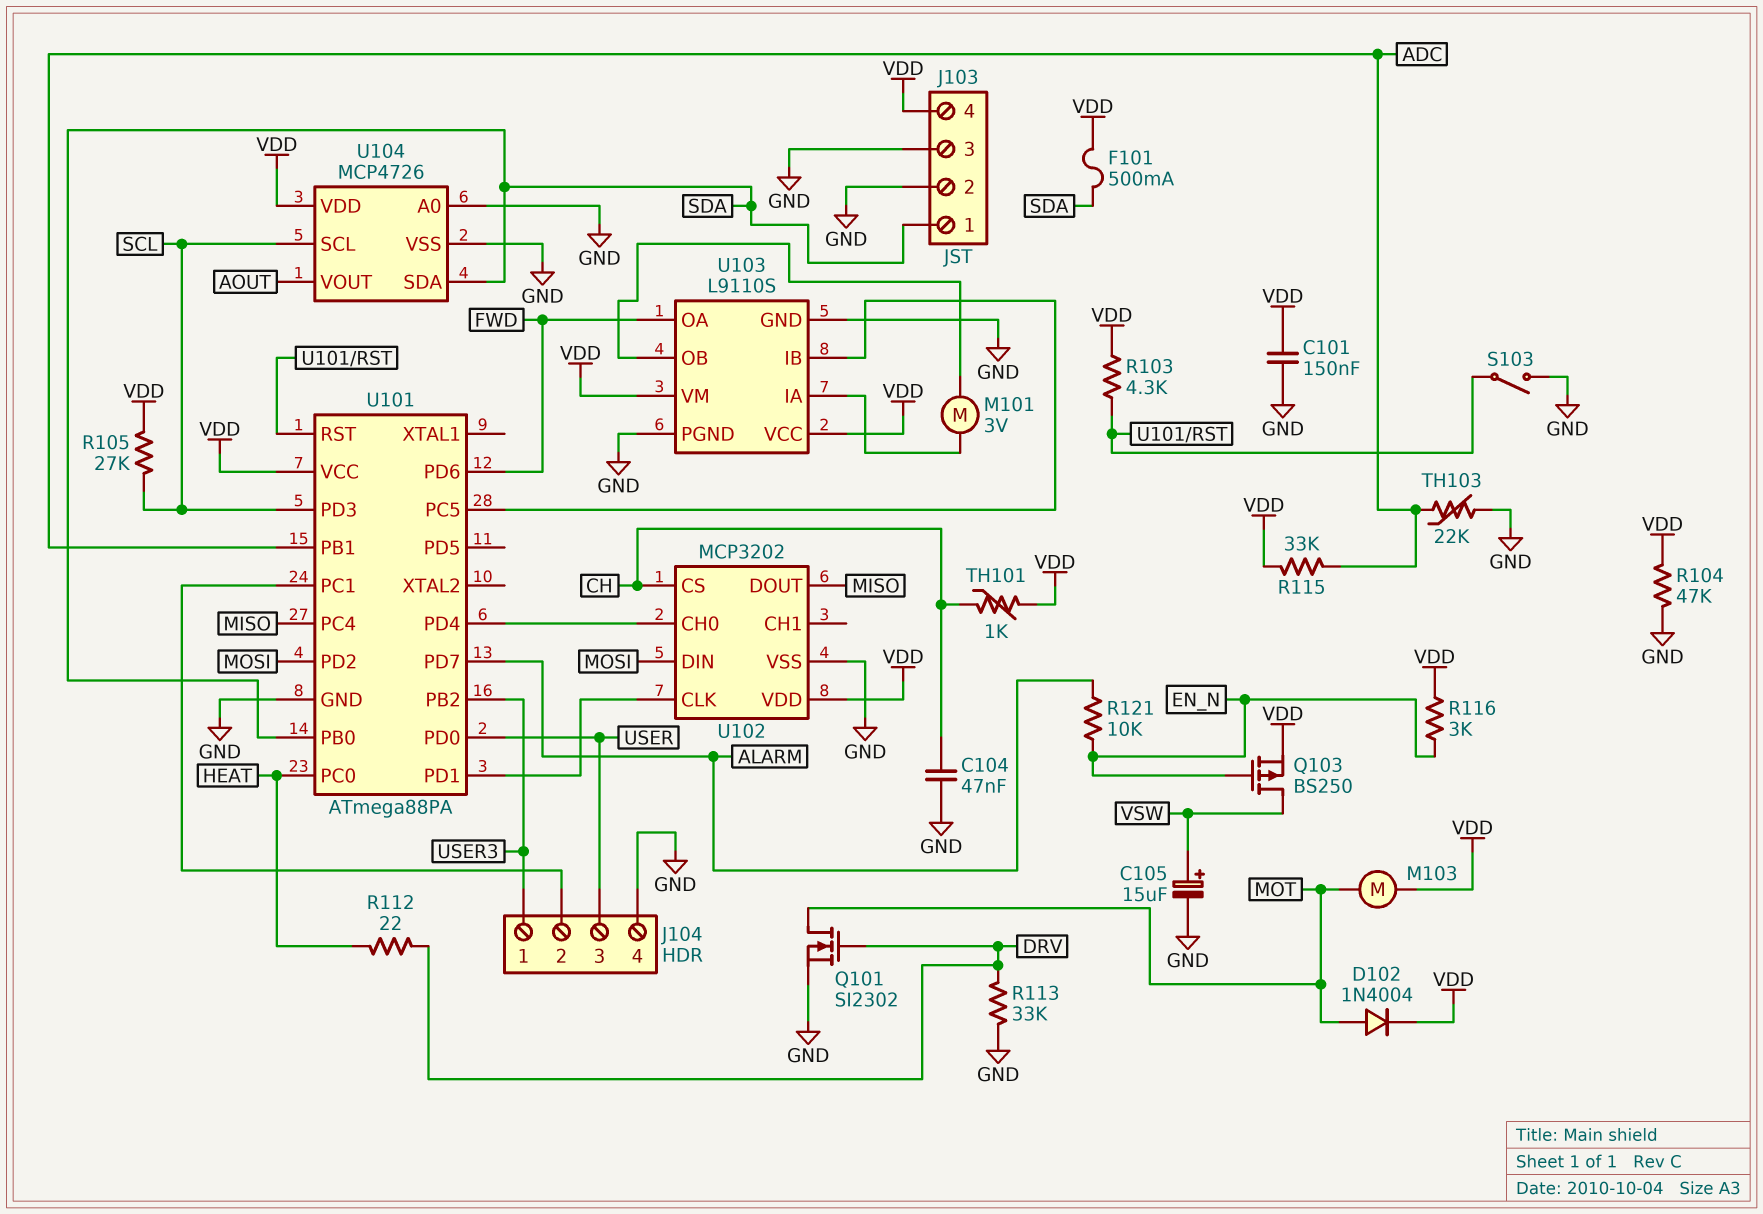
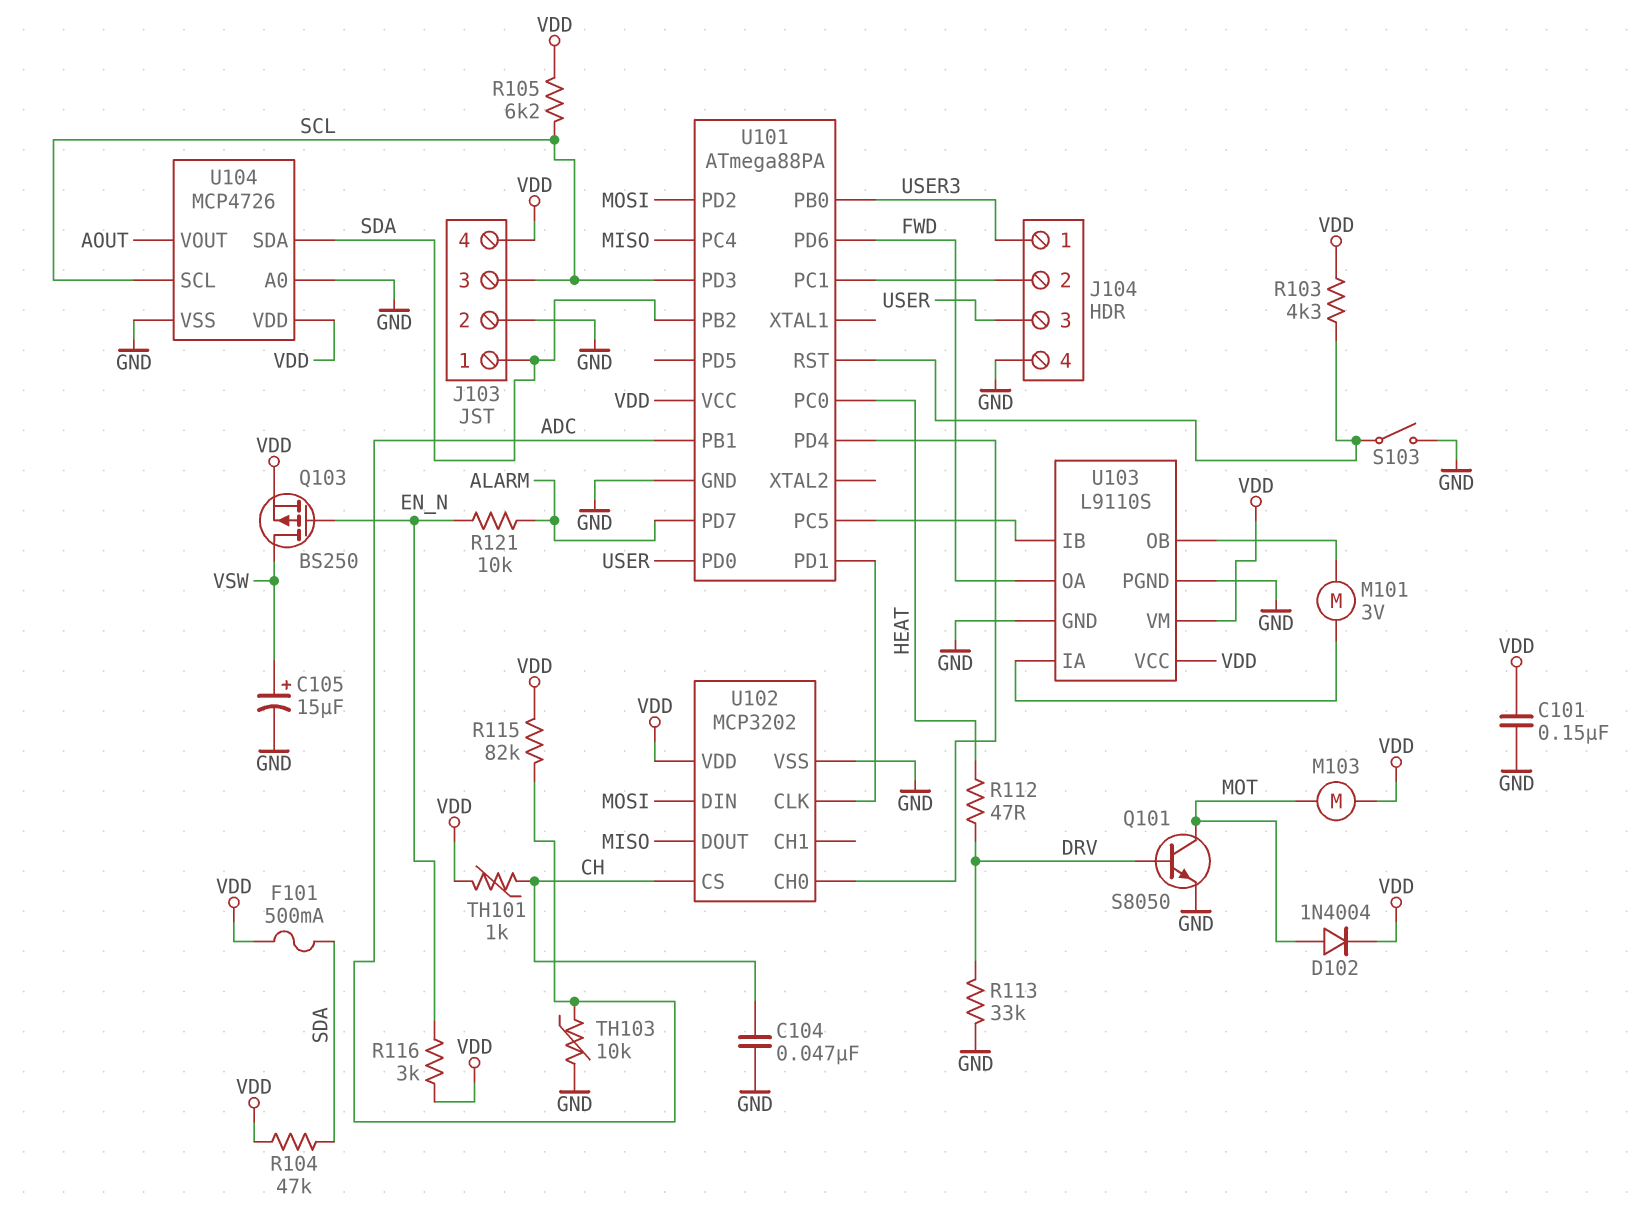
J103 pin 3: GND -> SCL
Q101: NMOS SI2302 (G DRV, D MOT, S GND) -> NPN S8050 (B DRV, C MOT, E GND)
R104: 47k (GND, VDD) -> 47k (SDA, VDD)
R105: 27k (SCL, VDD) -> 6.2k (SCL, VDD)
R112: 22 (DRV, HEAT) -> 47 (DRV, HEAT)
R115: 33k (ADC, VDD) -> 82k (ADC, VDD)
TH103: 22k (ADC, GND) -> 10k (ADC, GND)
U101 pin PB0: SDA -> USER3
U101 pin PB2: USER3 -> SDA

